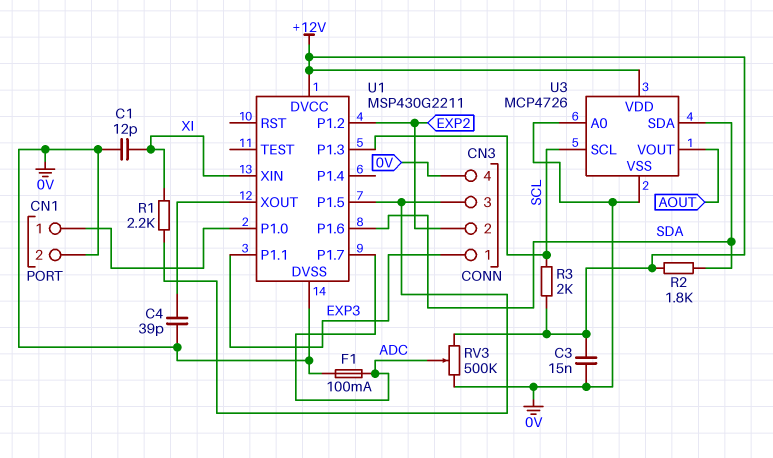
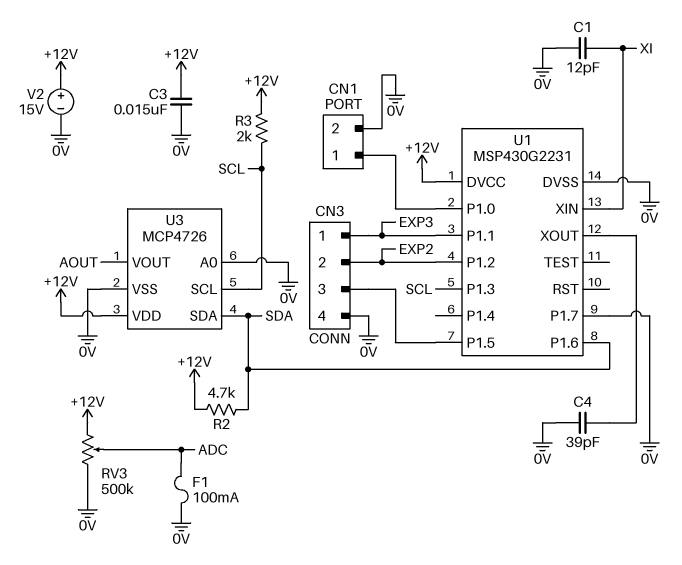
R1: 2.2k (CN3/3, XI) -> none
R2: 1.8k (+12V, SDA) -> 4.7k (+12V, SDA)
U1: MSP430G2211 -> MSP430G2231
U1 pin P1.7: ADC -> 0V
V2: none -> 15V (plus +12V, minus 0V)

